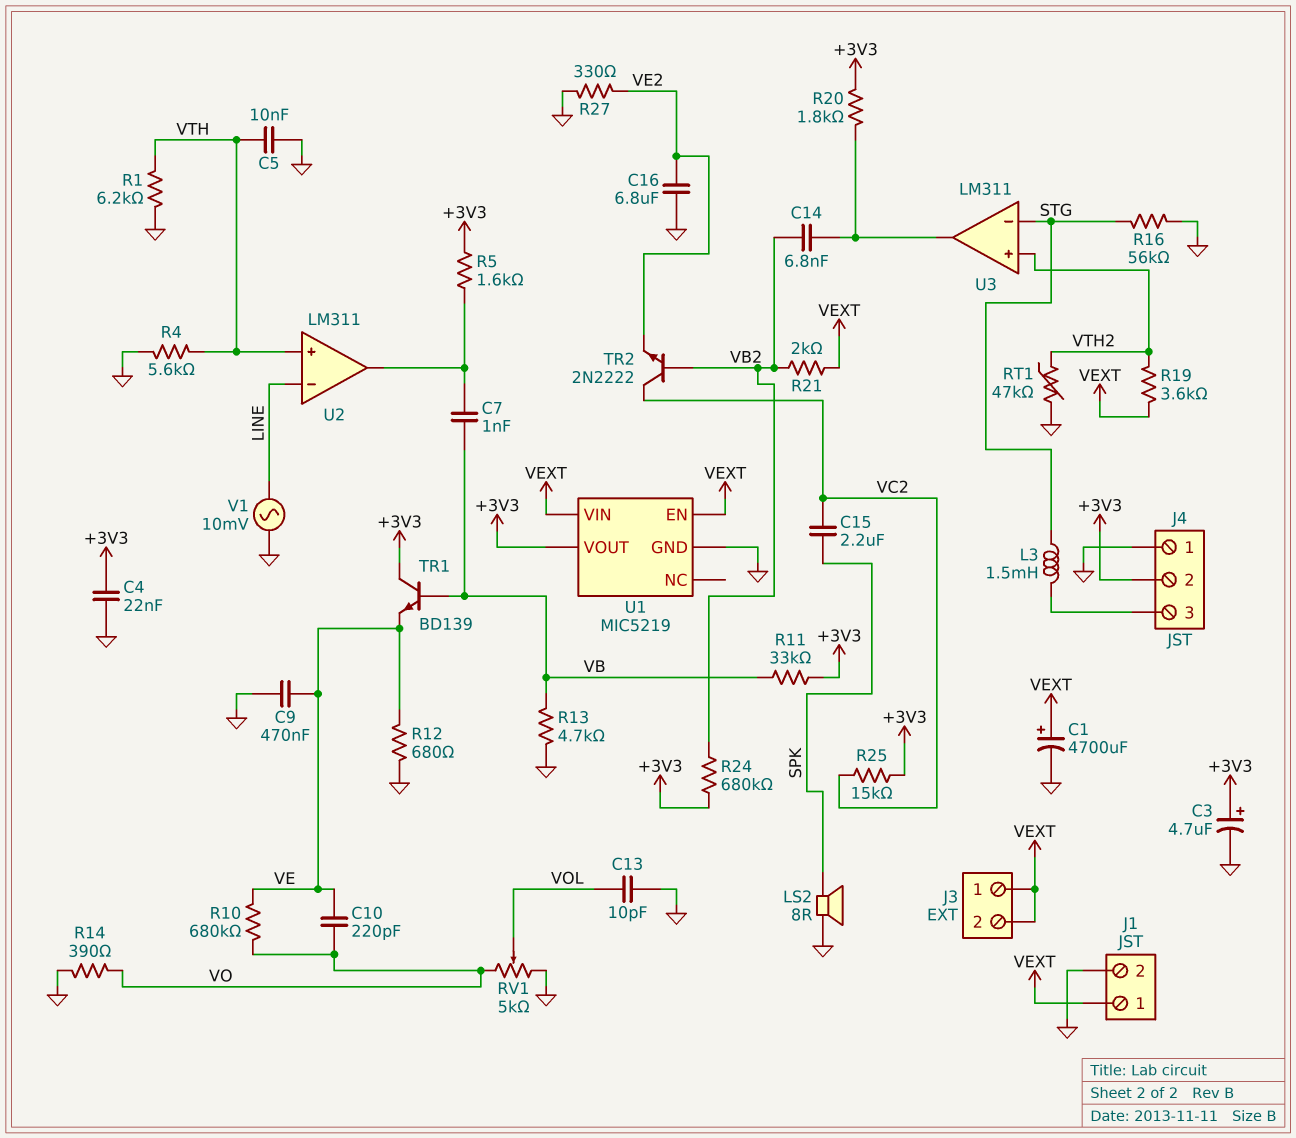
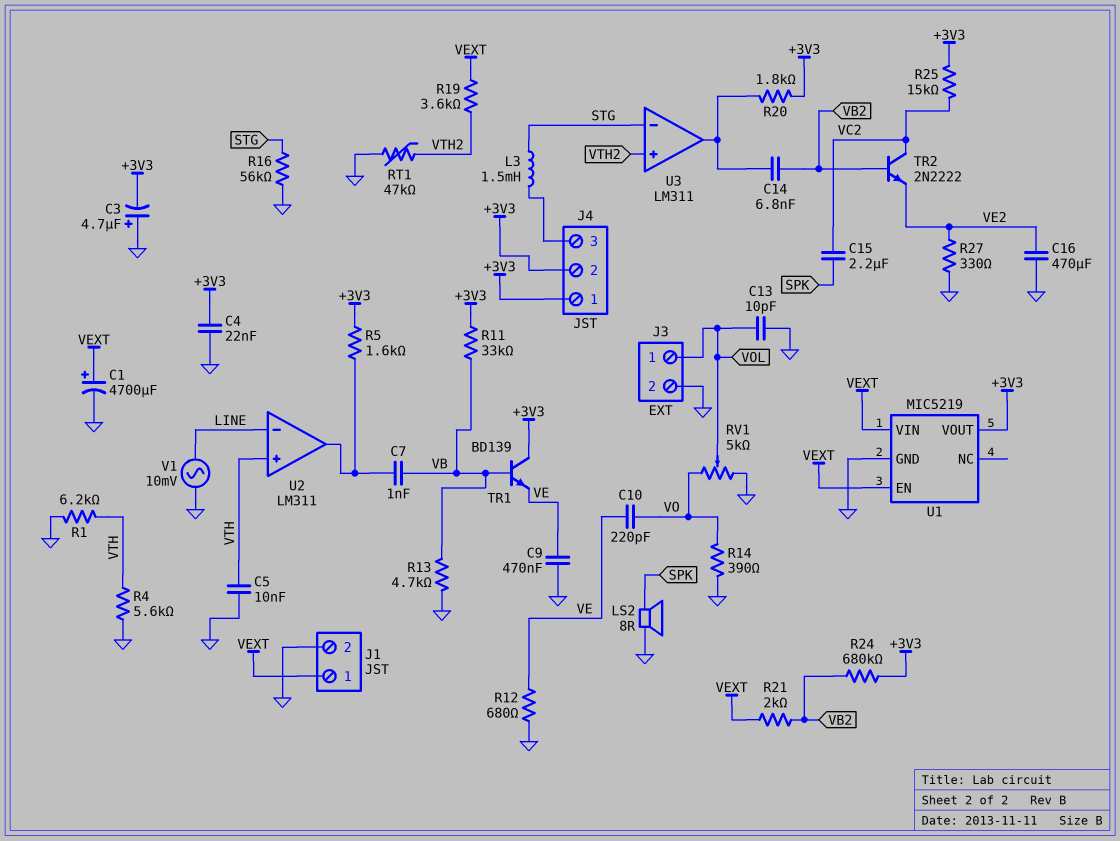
C3: 4.7uF (plus +3V3, minus GND) -> 4.7uF (plus GND, minus +3V3)
C16: 6.8uF (GND, VE2) -> 470uF (GND, VE2)
J3 pin 1: VEXT -> VOL
J3 pin 2: VEXT -> GND
J4 pin 1: GND -> +3V3
R10: 680k (VE, VO) -> none

